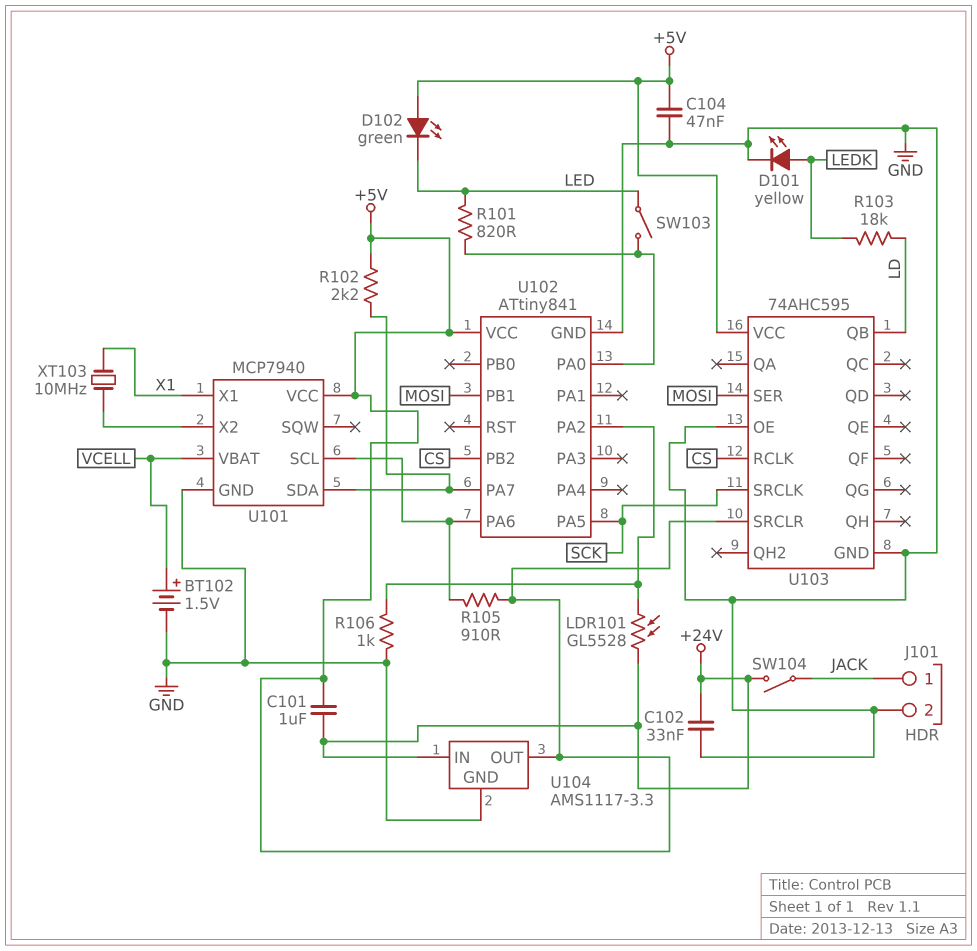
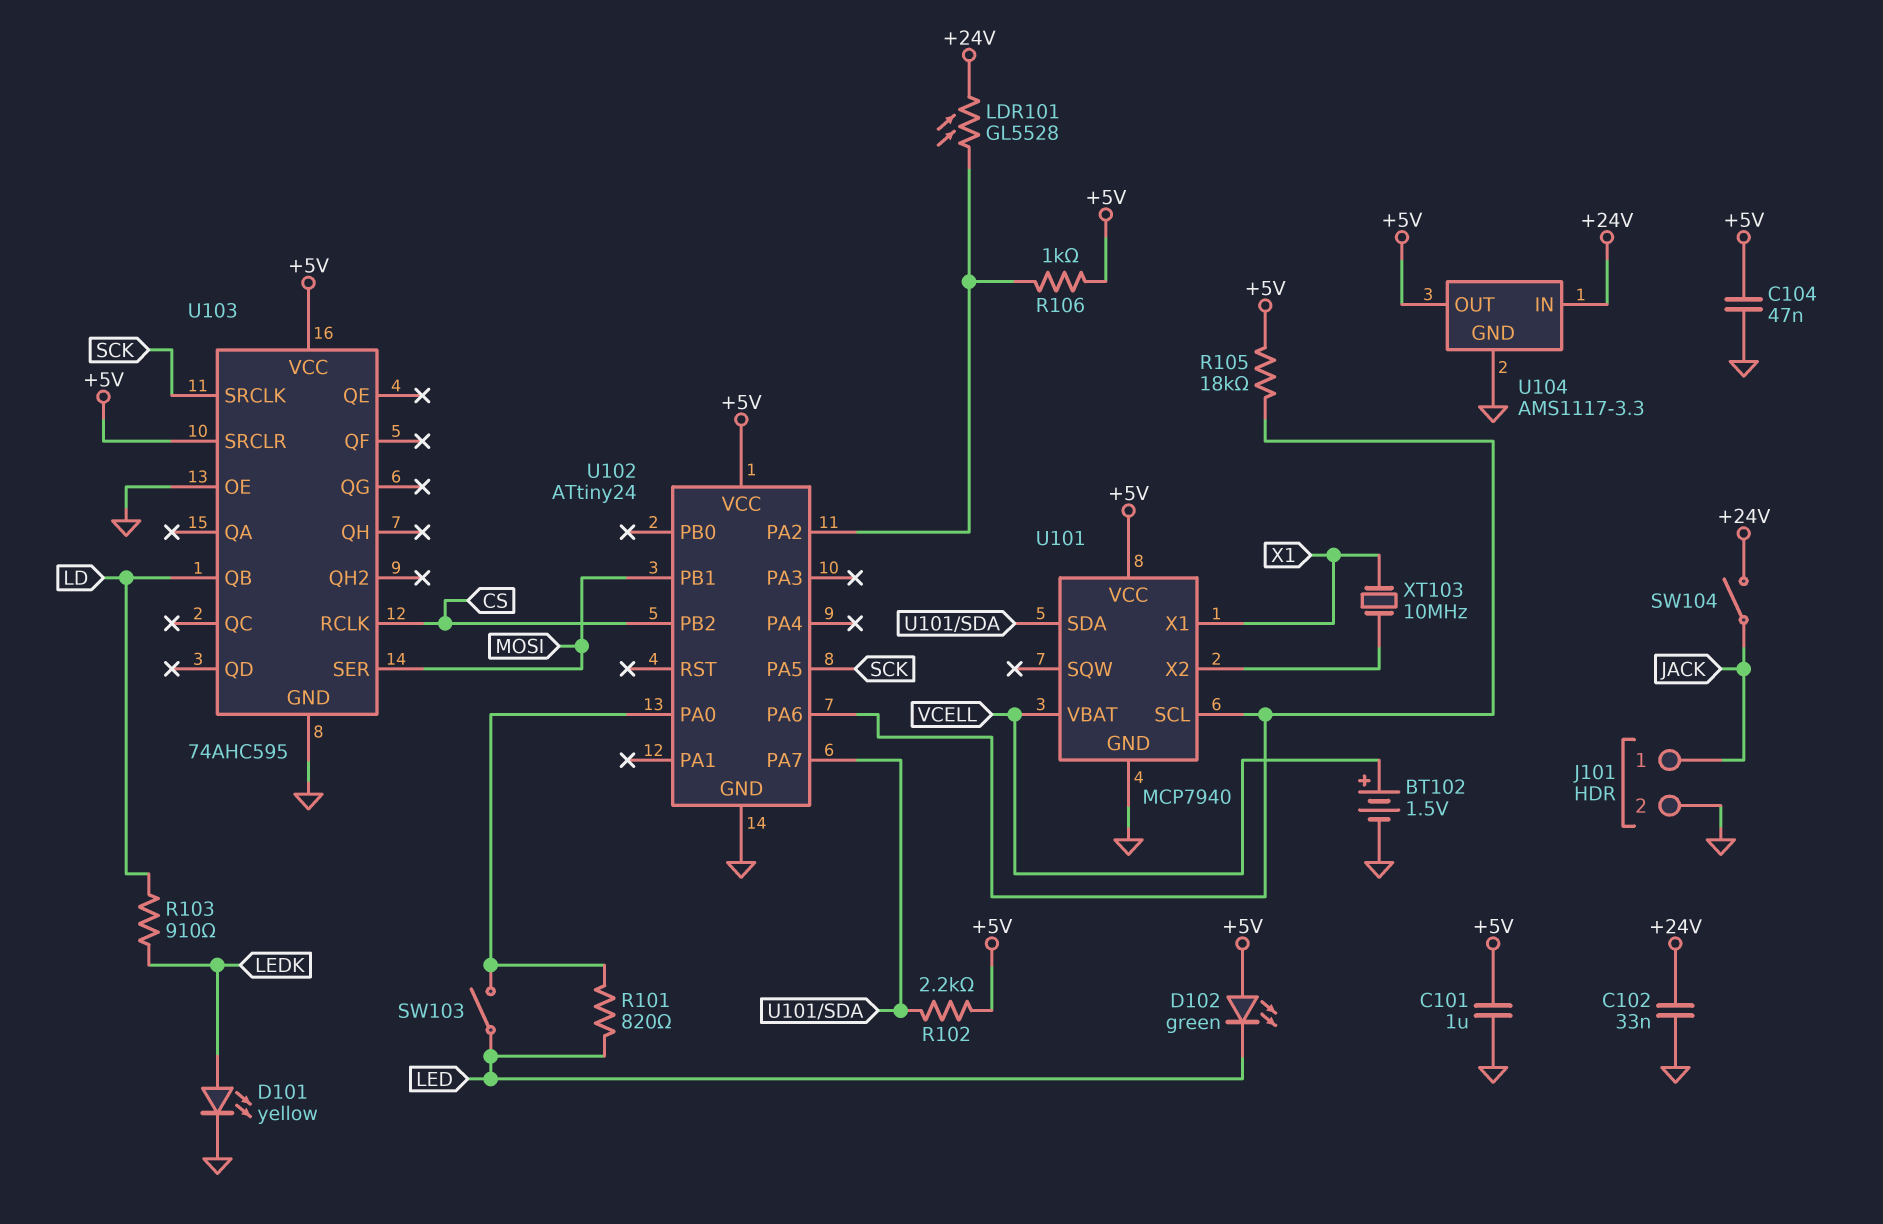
C101: 1uF (+5V, +24V) -> 1uF (+5V, GND)
R103: 18k (LD, LEDK) -> 910 (LD, LEDK)
R105: 910 (+5V, U101/SCL) -> 18k (+5V, U101/SCL)
R106: 1k (GND, U102/PA2) -> 1k (+5V, U102/PA2)
U102: ATtiny841 -> ATtiny24

